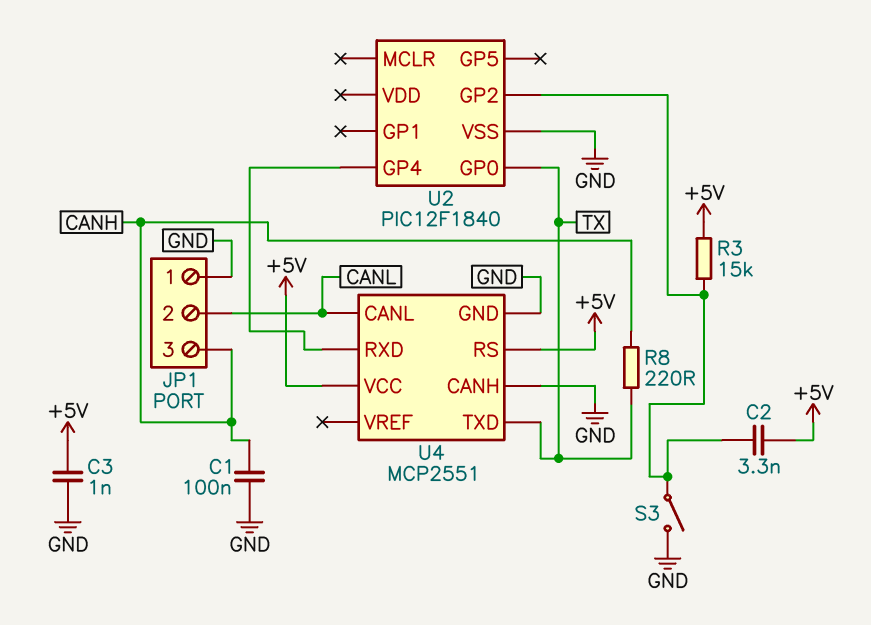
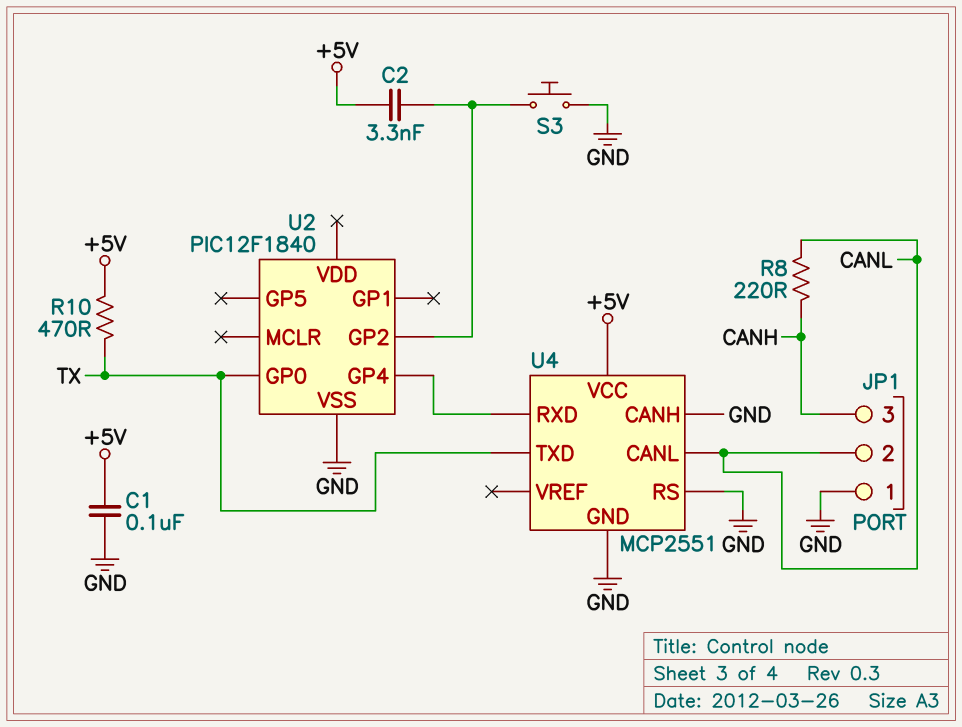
C1: 100nF (CANH, GND) -> 100nF (+5V, GND)
C3: 1nF (+5V, GND) -> none
R3: 15k (+5V, U2/GP2) -> none
R8: 220 (CANH, TX) -> 220 (CANH, CANL)
R10: none -> 470 (+5V, TX)
S3: switch (GND, U2/GP2) -> button (GND, U2/GP2)
U4 pin RS: +5V -> GND

